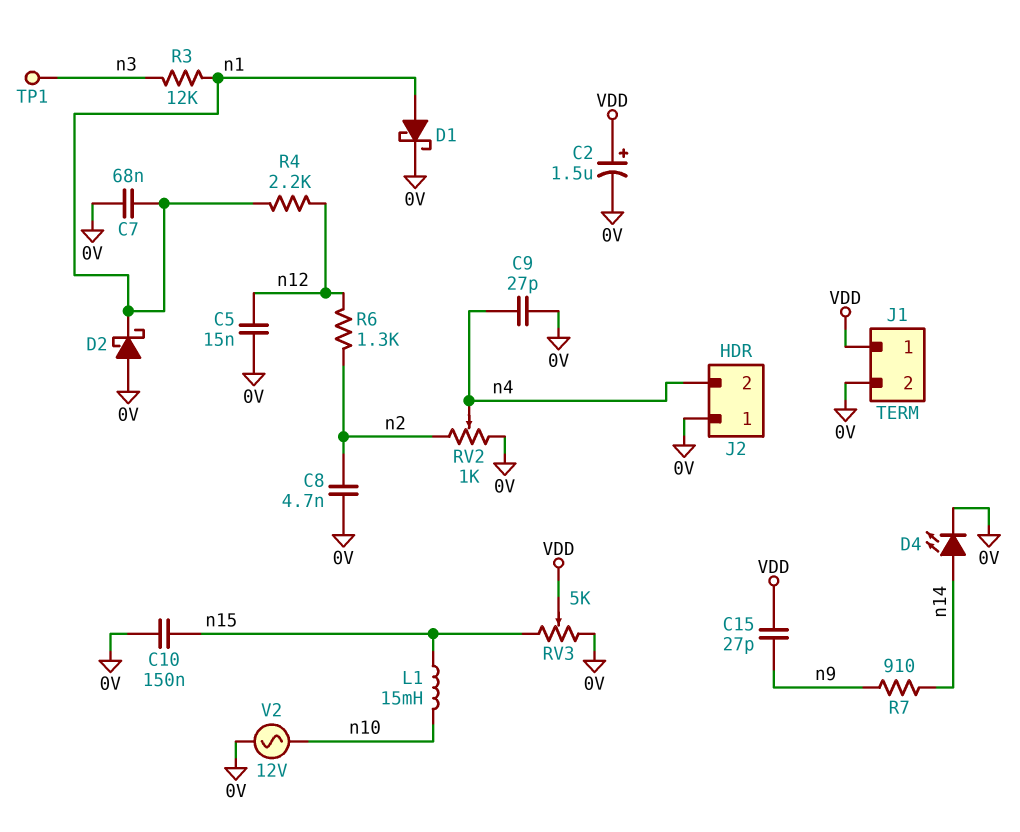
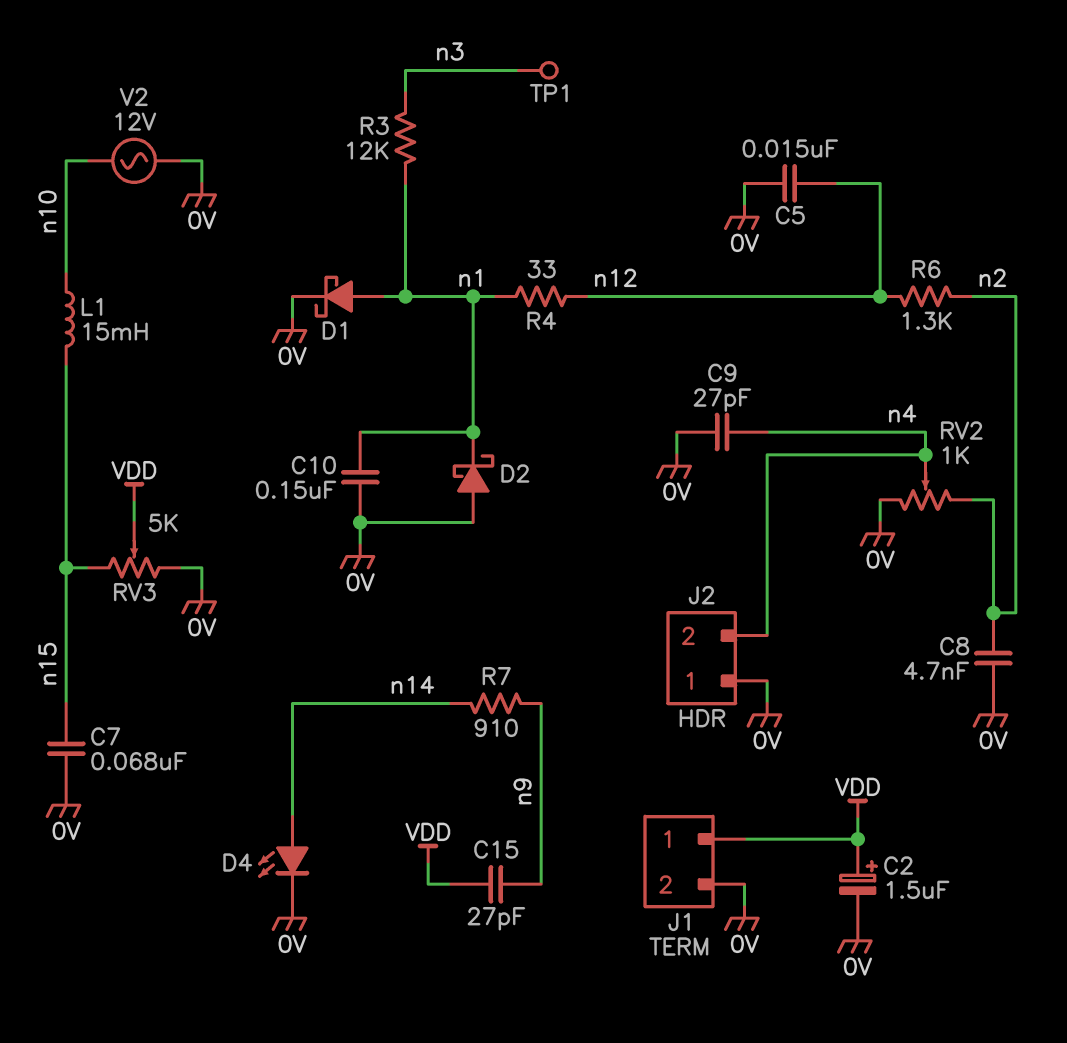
C7: 68nF (0V, n1) -> 68nF (0V, n15)
C10: 150nF (0V, n15) -> 150nF (0V, n1)
R4: 2.2k (n1, n12) -> 33 (n1, n12)

